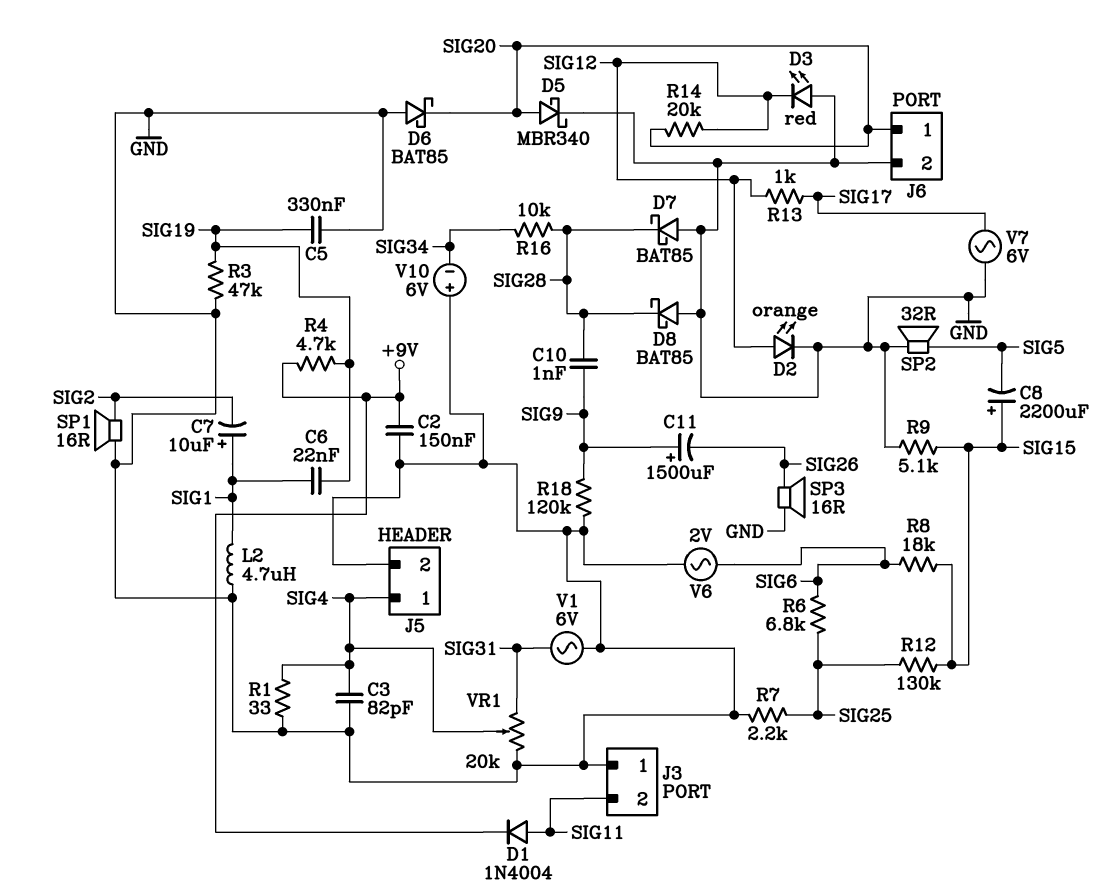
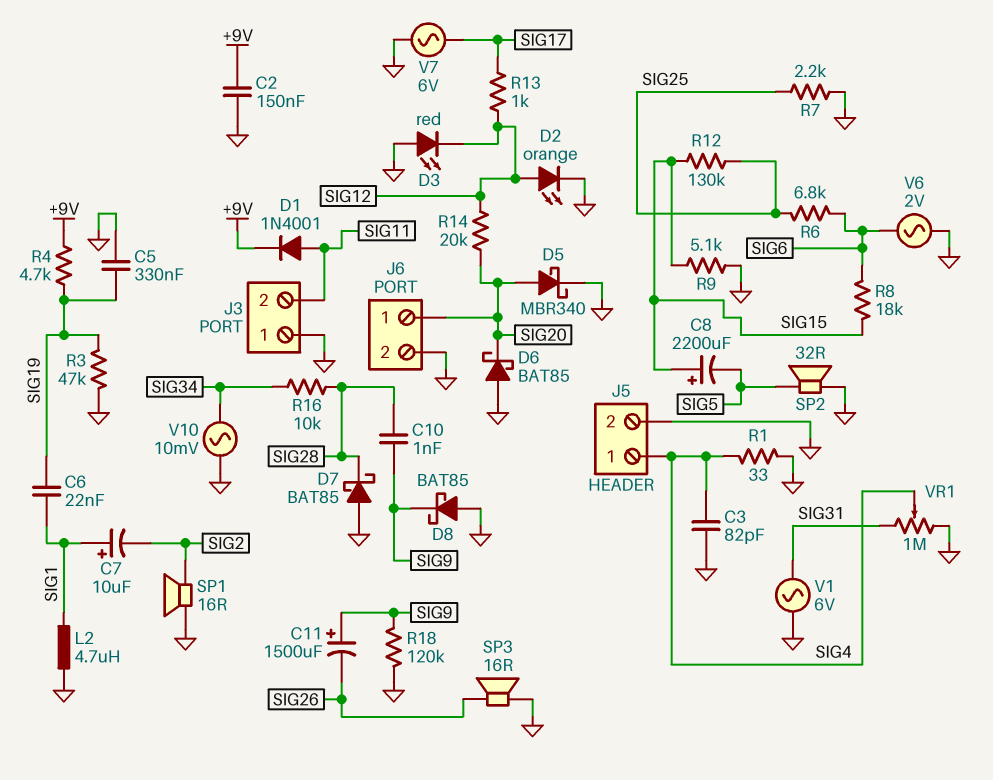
D1: diode 1N4004 (A SIG11, K +9V) -> diode 1N4001 (A SIG11, K +9V)
D8: schottky BAT85 (A GND, K SIG28) -> schottky BAT85 (A GND, K SIG9)
V10: 6V (plus GND, minus SIG34) -> AC 10mV (GND, SIG34)
VR1: 20k (GND, SIG31, wiper SIG4) -> 1M (GND, SIG31, wiper SIG4)

